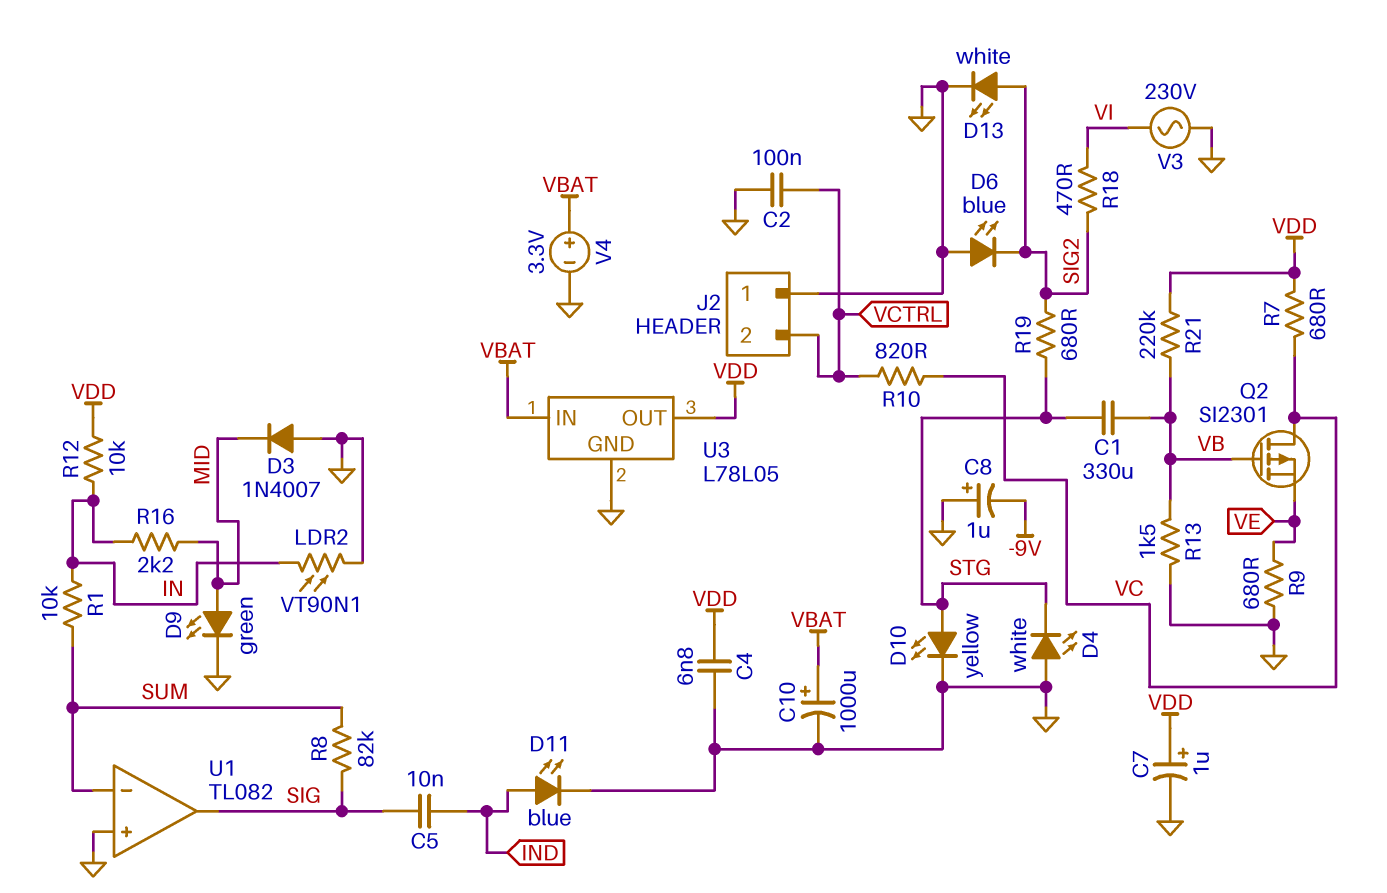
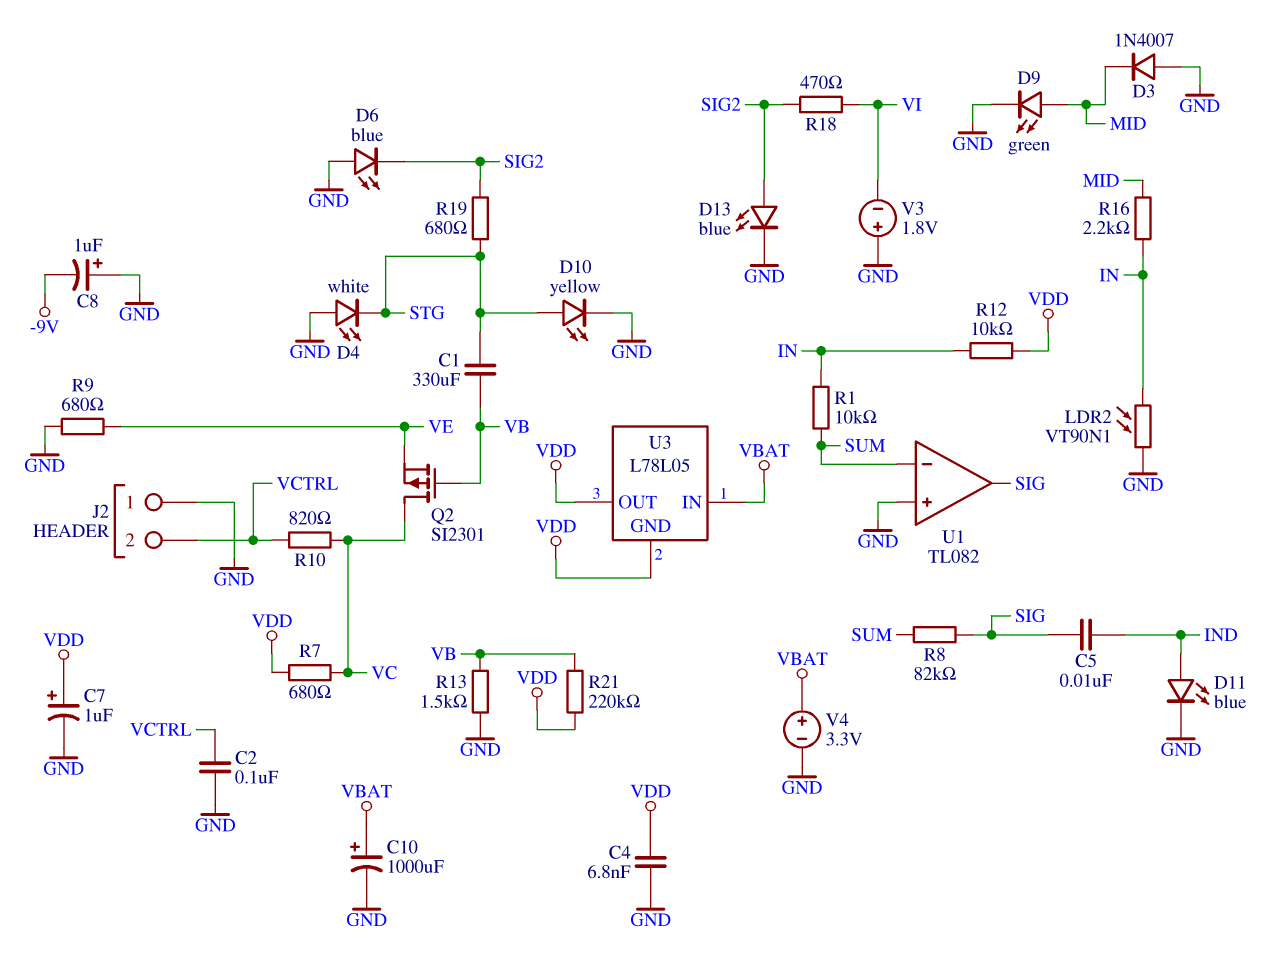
D13: LED white (A SIG2, K GND) -> LED blue (A SIG2, K GND)
U3 pin GND: GND -> VDD
V3: AC 230V (GND, VI) -> 1.8V (plus GND, minus VI)

